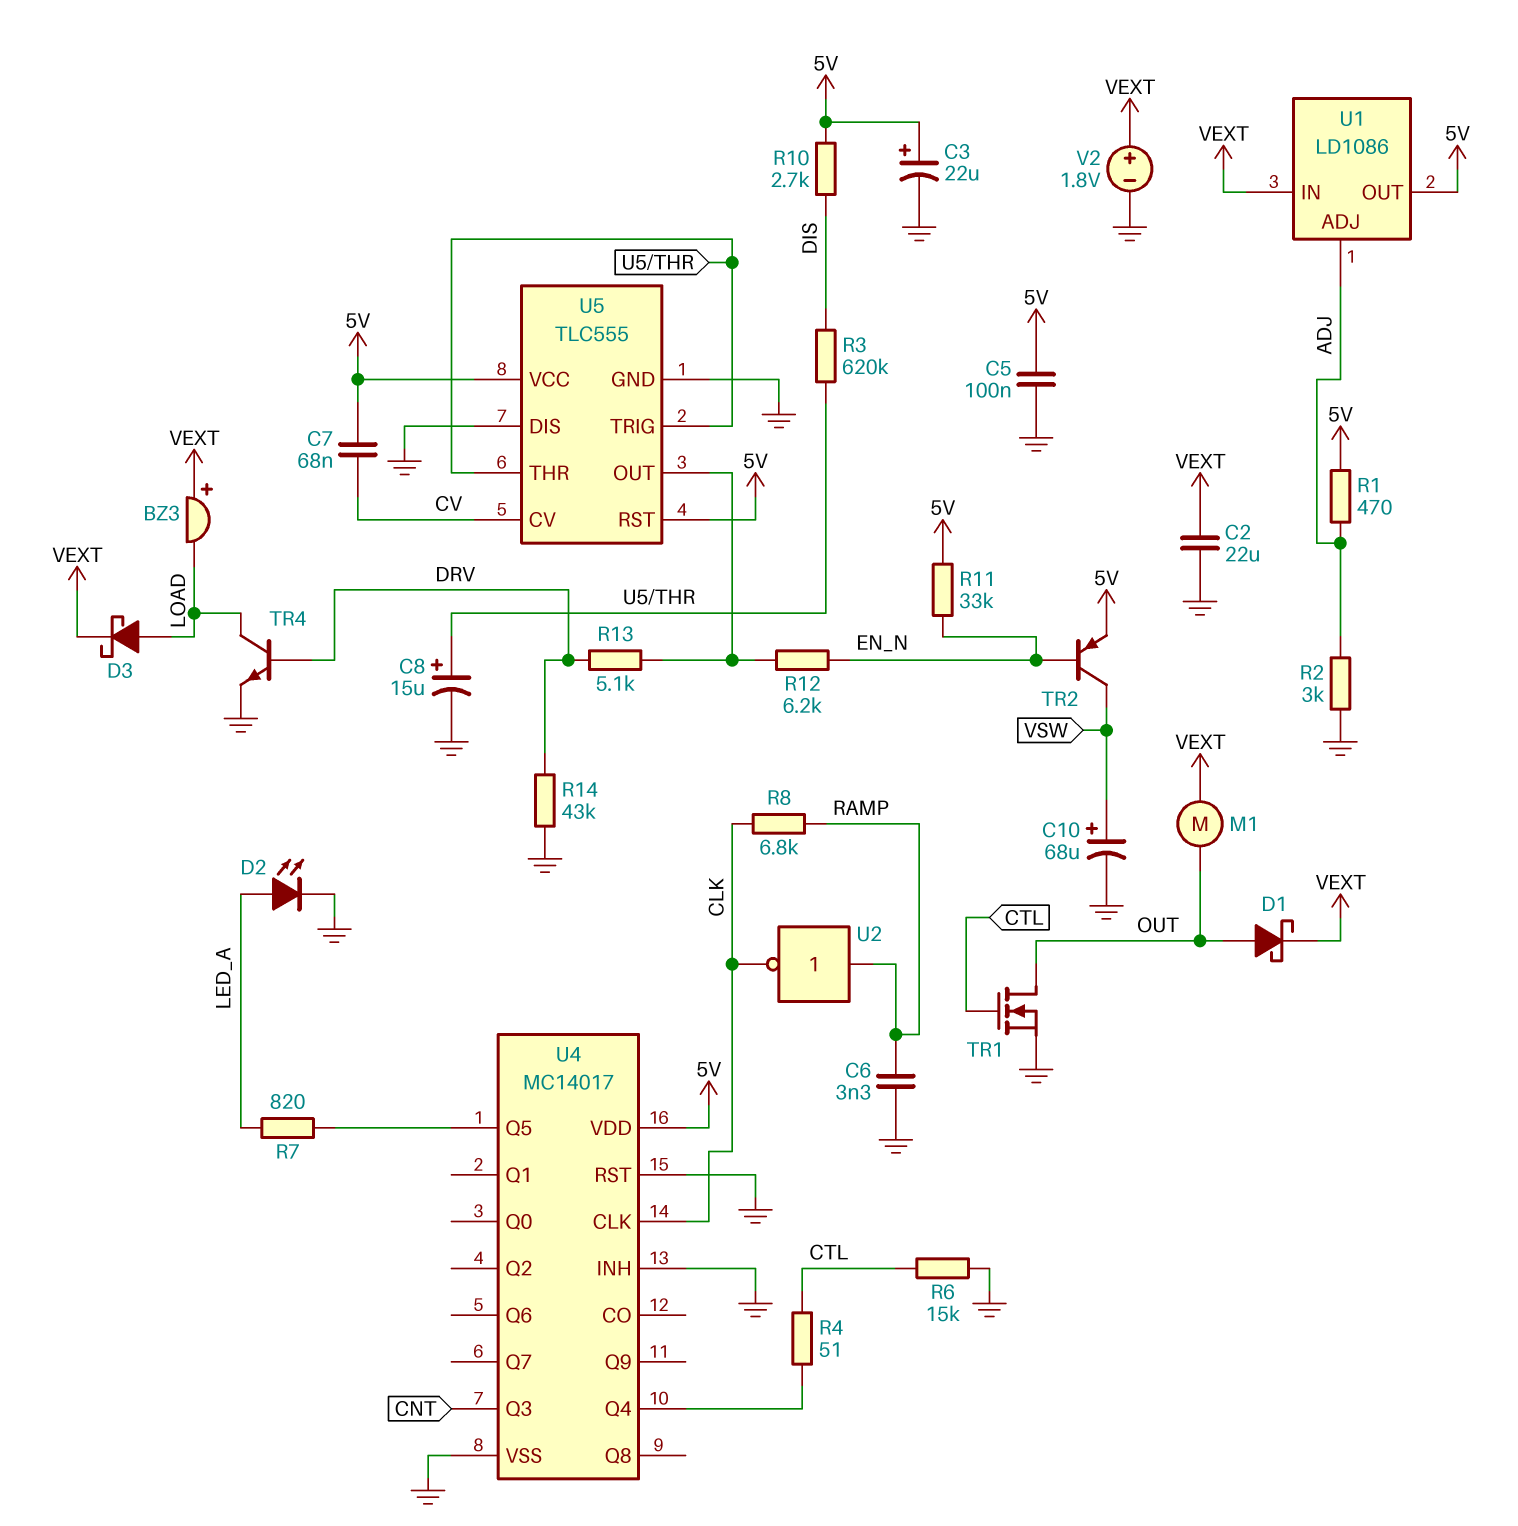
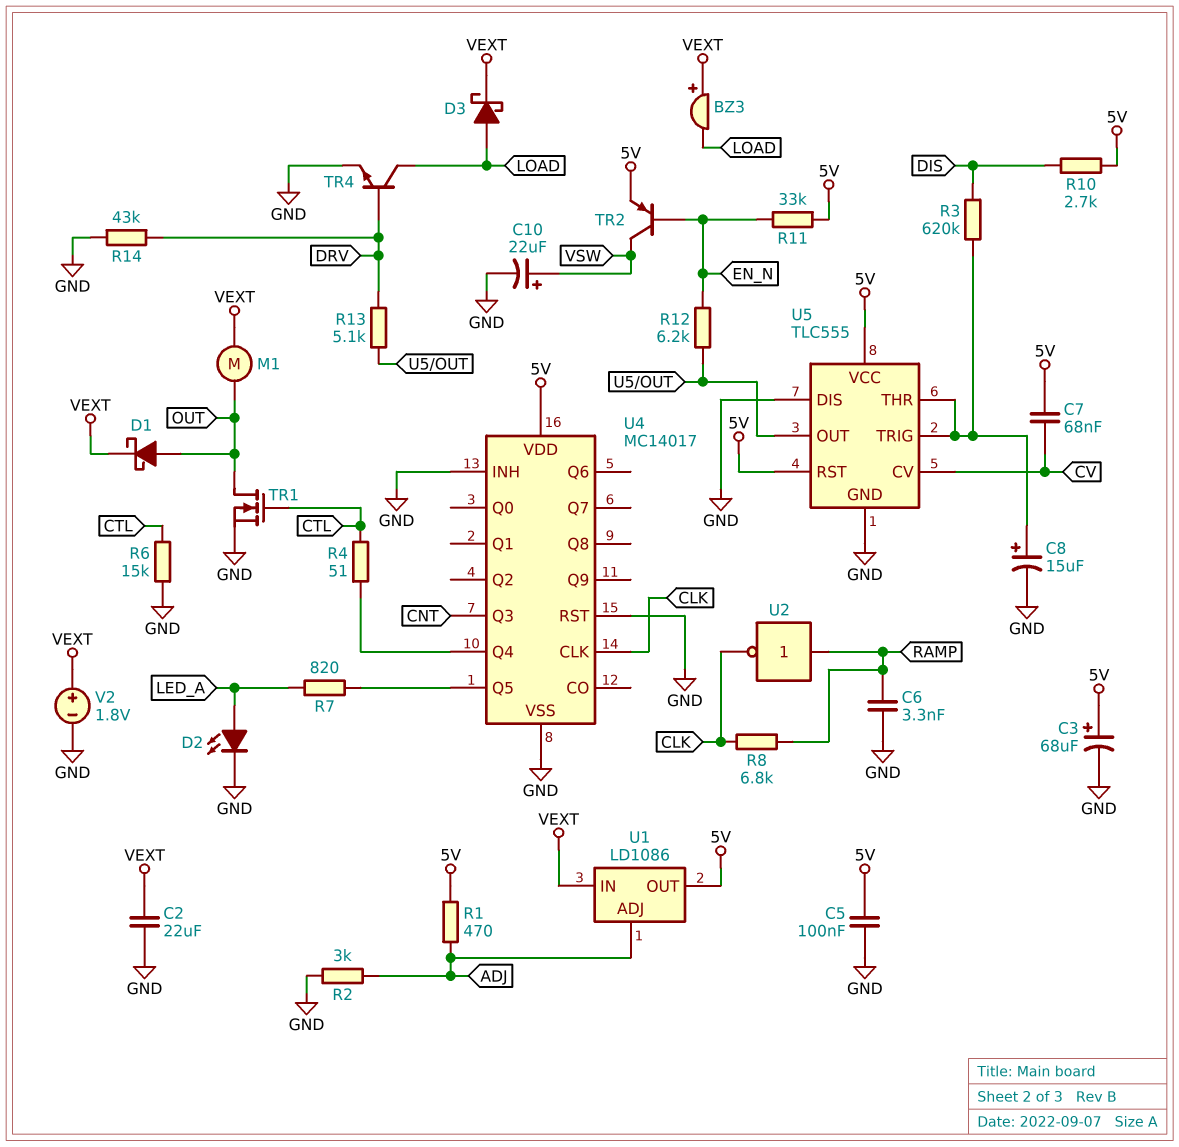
C3: 22uF (plus 5V, minus GND) -> 68uF (plus 5V, minus GND)
C10: 68uF (plus VSW, minus GND) -> 22uF (plus VSW, minus GND)

